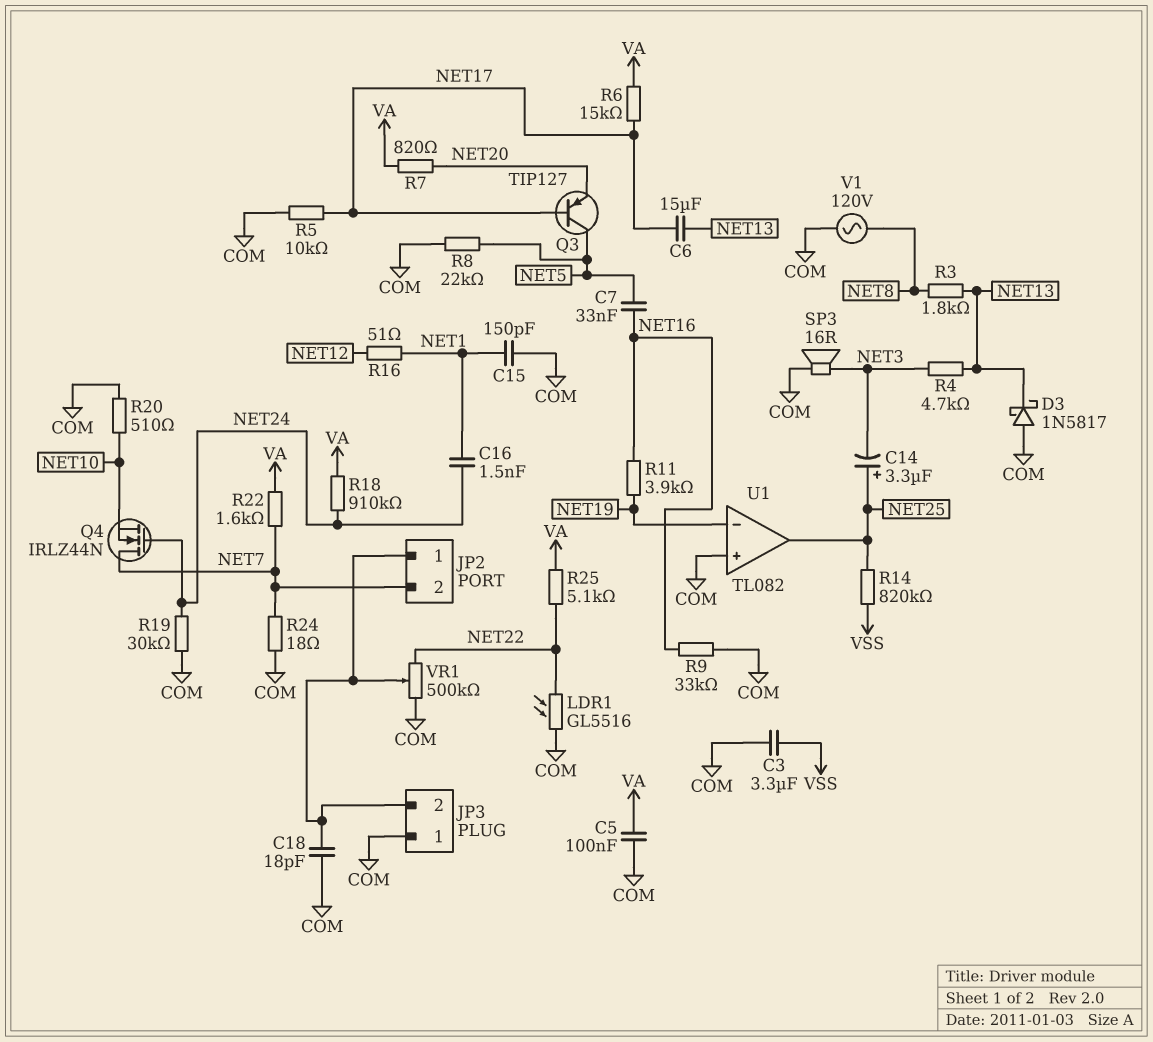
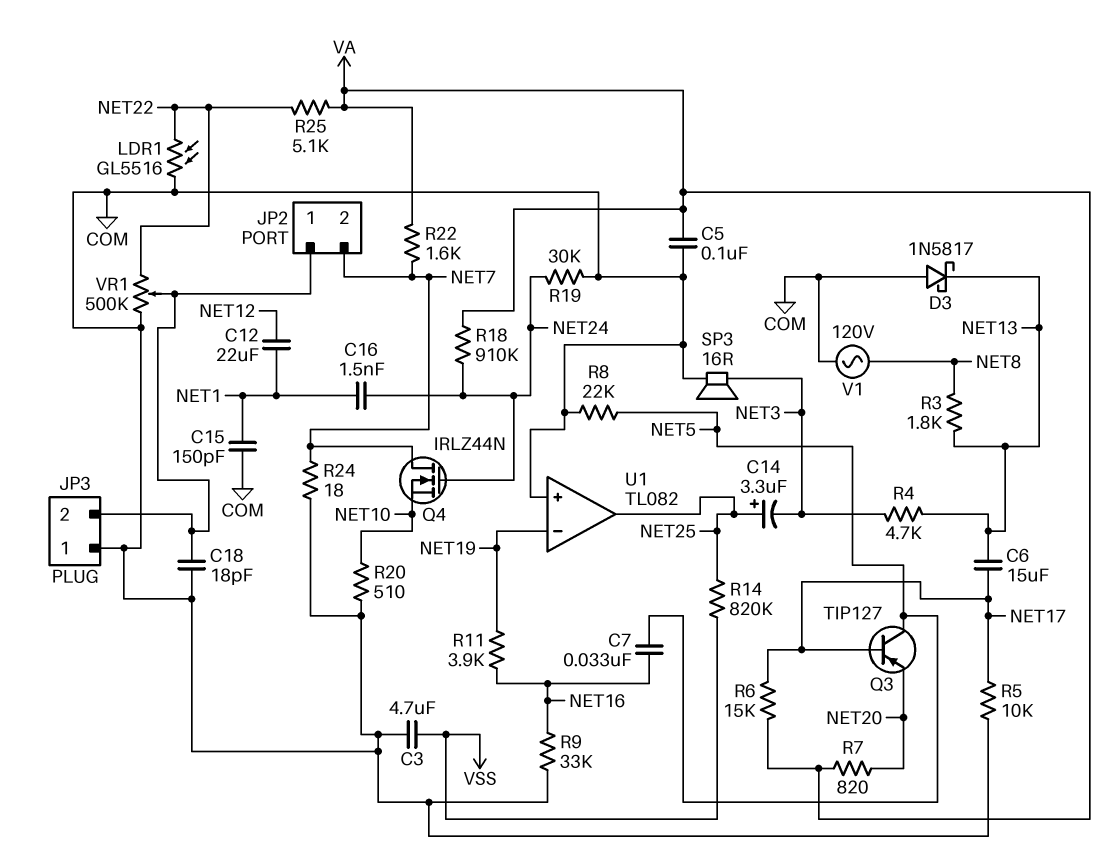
C3: 3.3uF (COM, VSS) -> 4.7uF (COM, VSS)
C12: none -> 22uF (NET1, NET12)
R16: 51 (NET1, NET12) -> none

